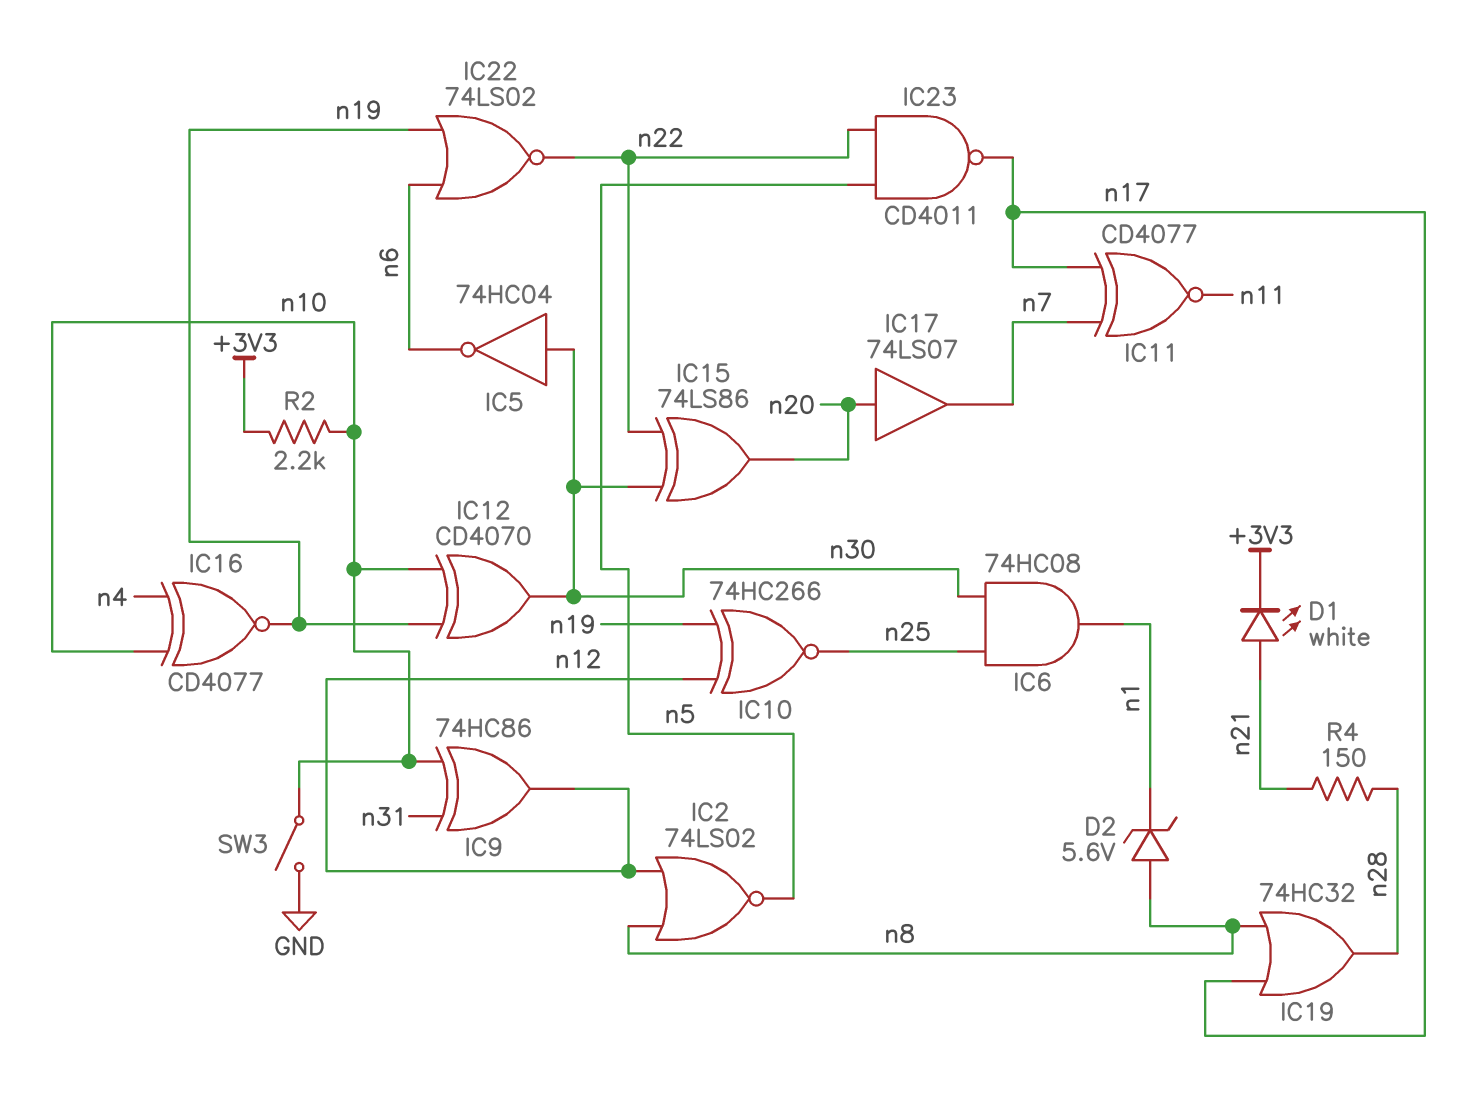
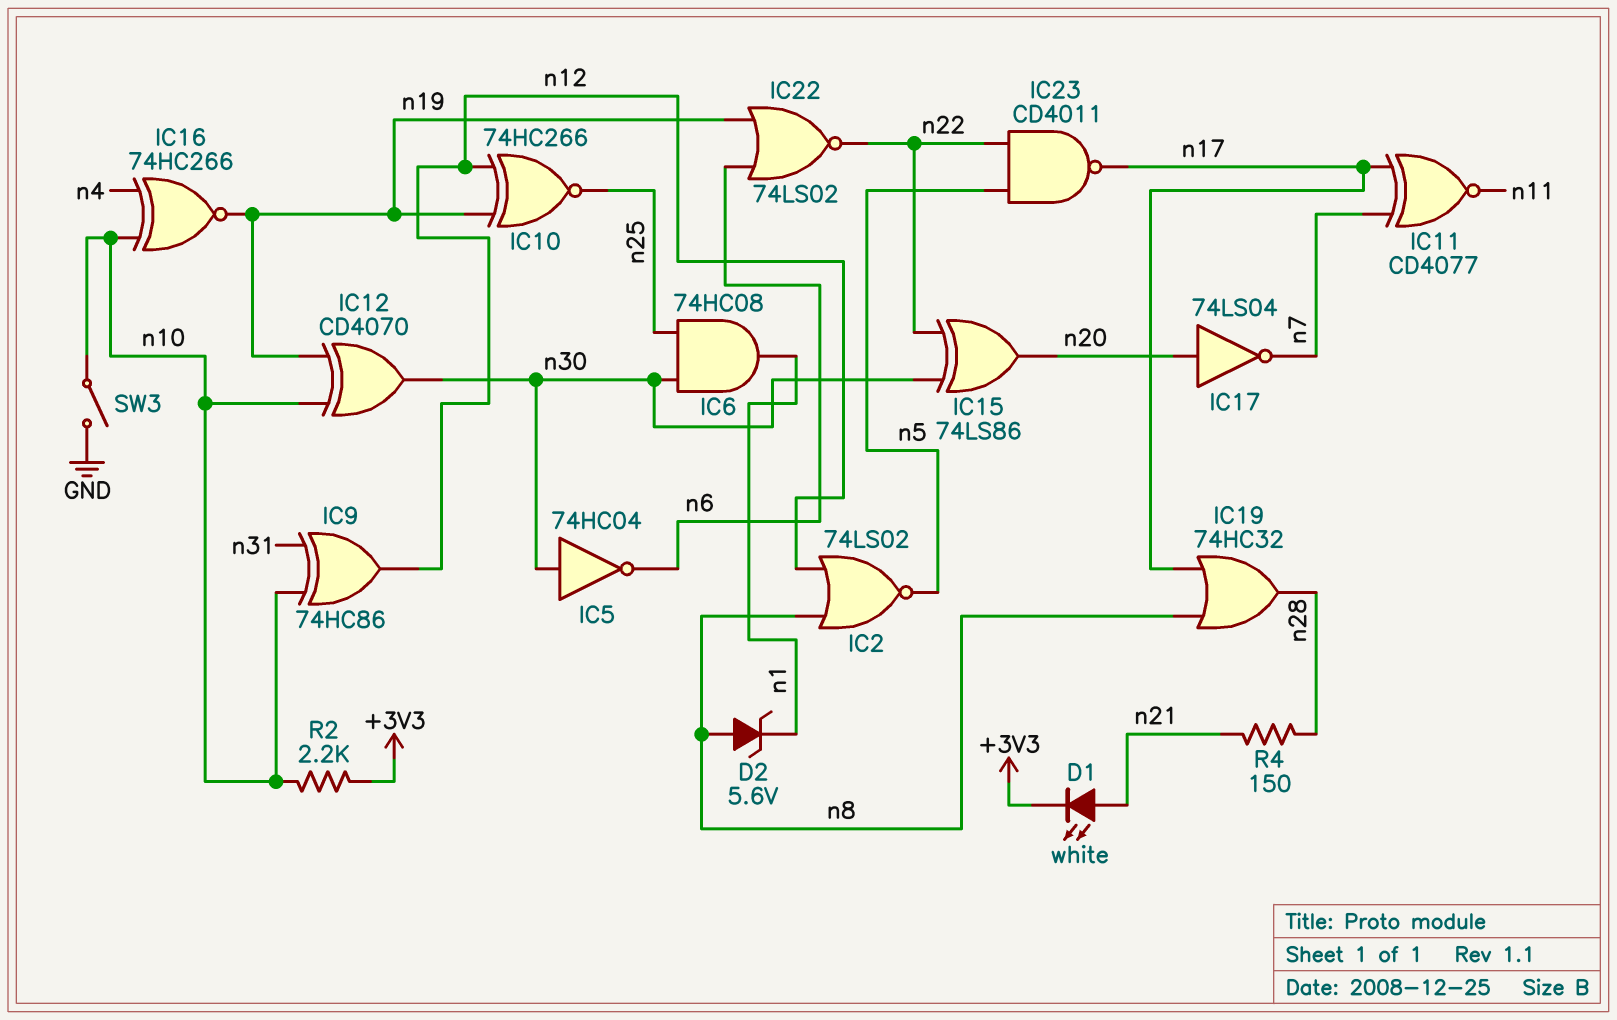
IC16: XNOR CD4077 (in n4, in n10, out n19) -> XNOR 74HC266 (in n4, in n10, out n19)
IC17: buffer 74LS07 (in n20, out n7) -> NOT 74LS04 (in n20, out n7)

